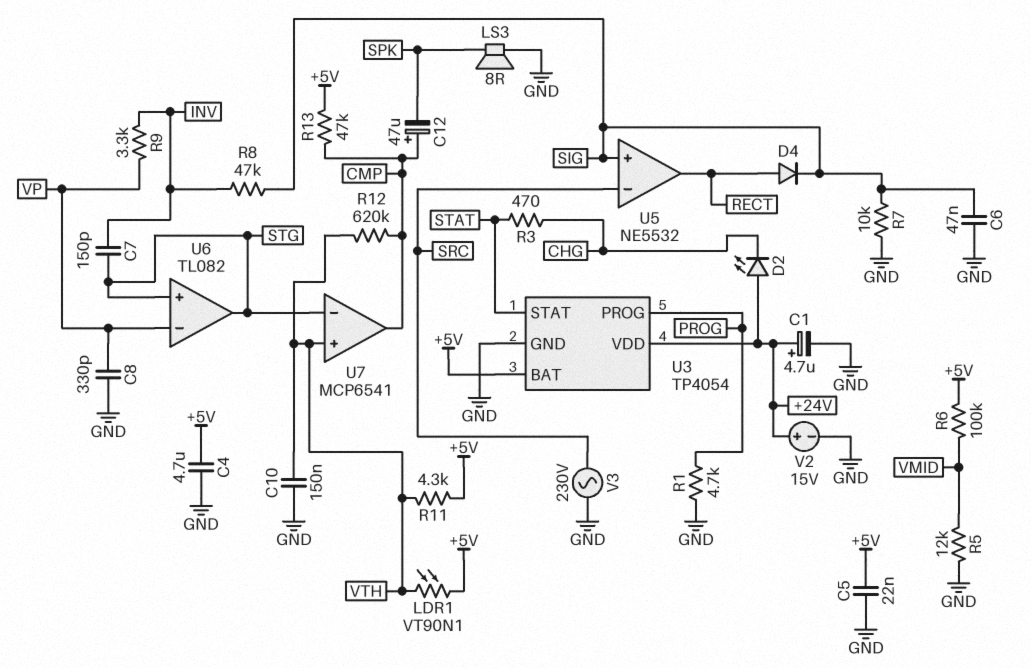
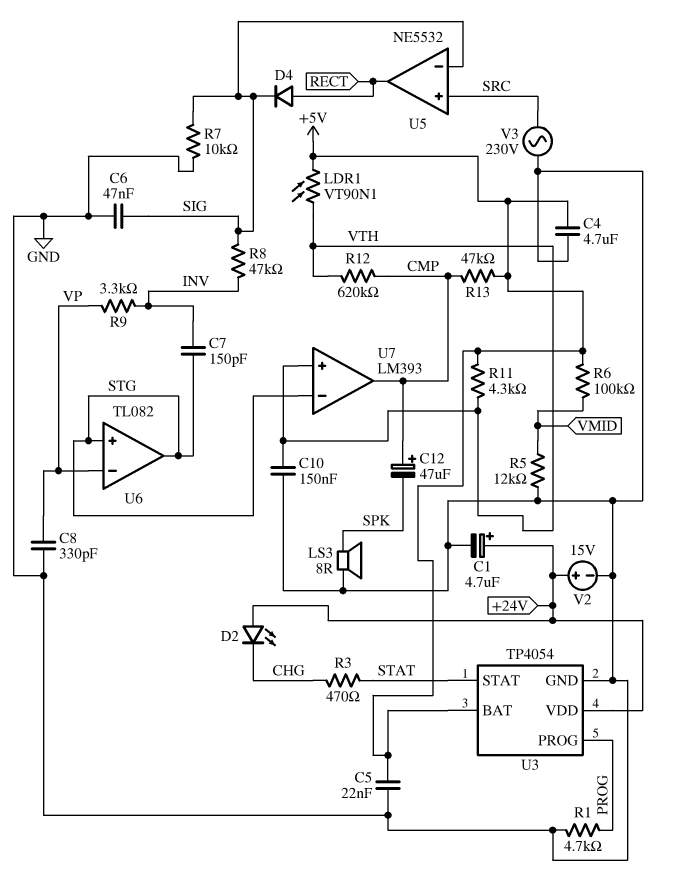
U5 pin in+: SIG -> SRC
U5 pin in-: SRC -> SIG
U7: MCP6541 -> LM393

